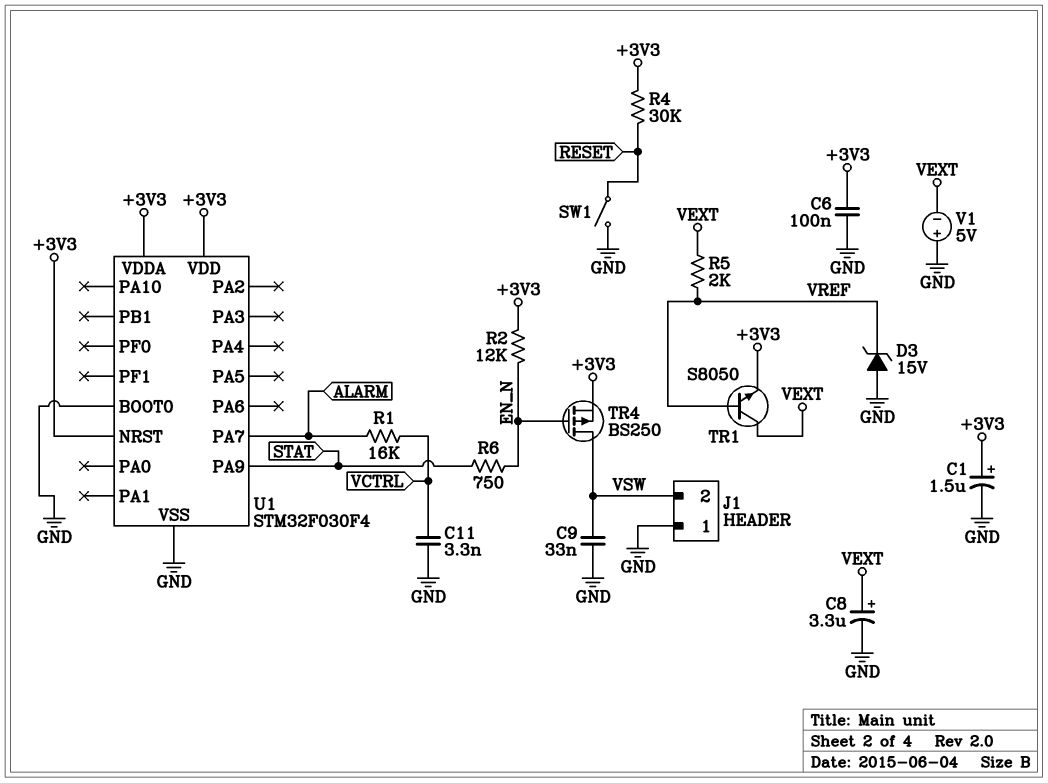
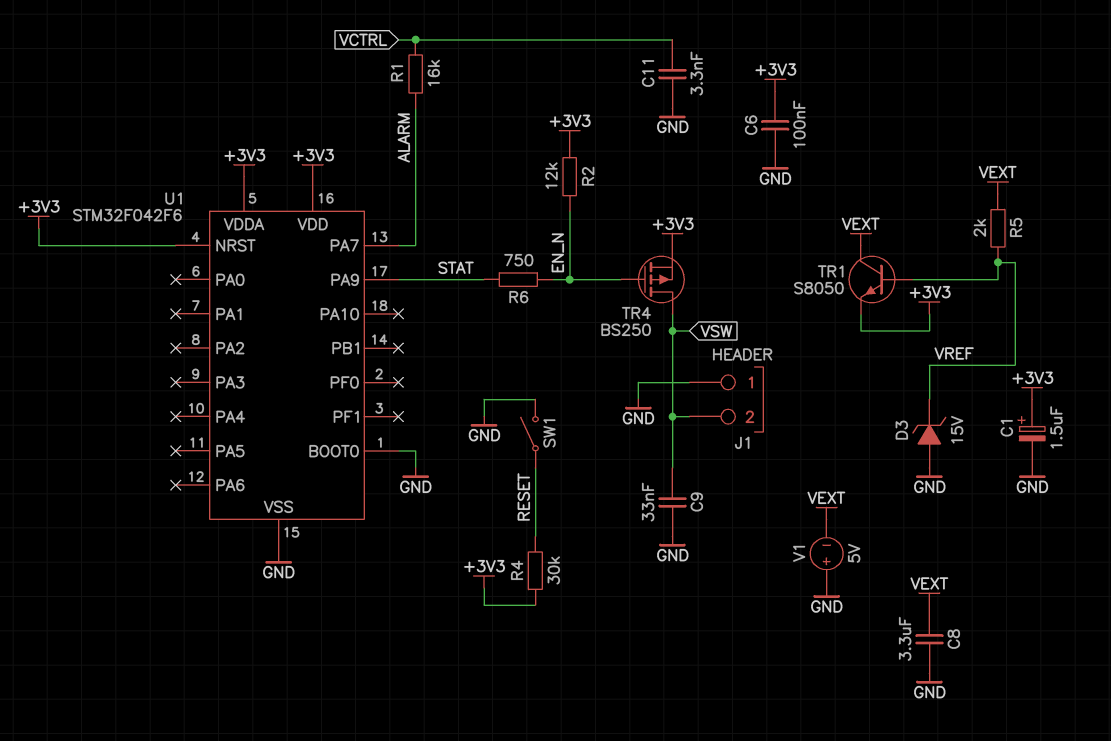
C8: 3.3uF (plus VEXT, minus GND) -> 3.3uF (GND, VEXT)
U1: STM32F030F4 -> STM32F042F6

